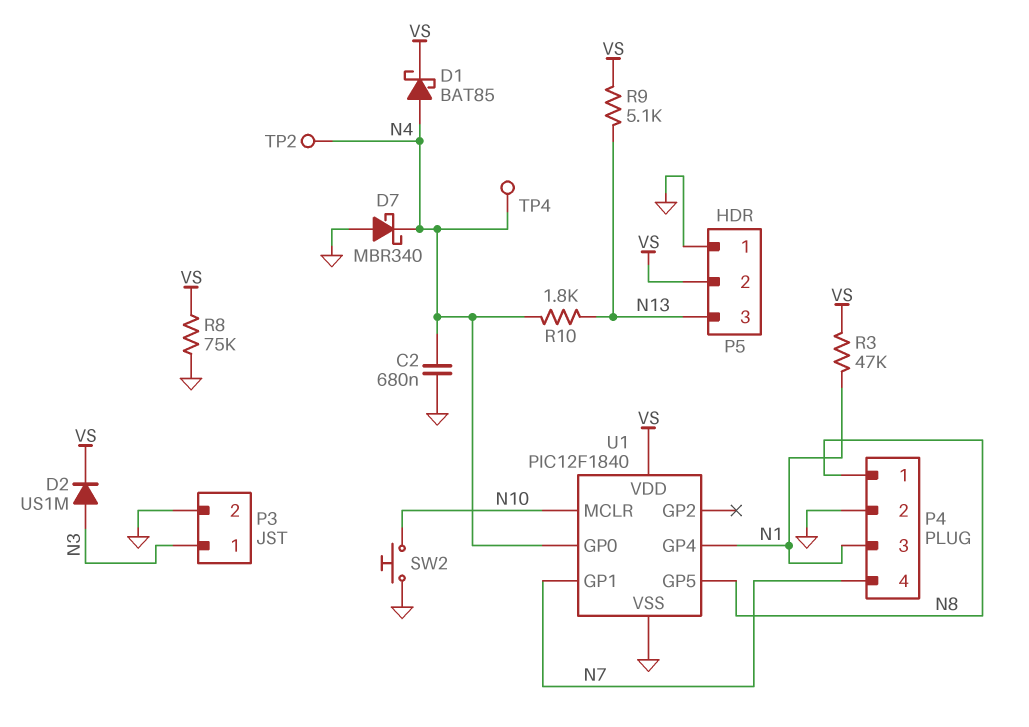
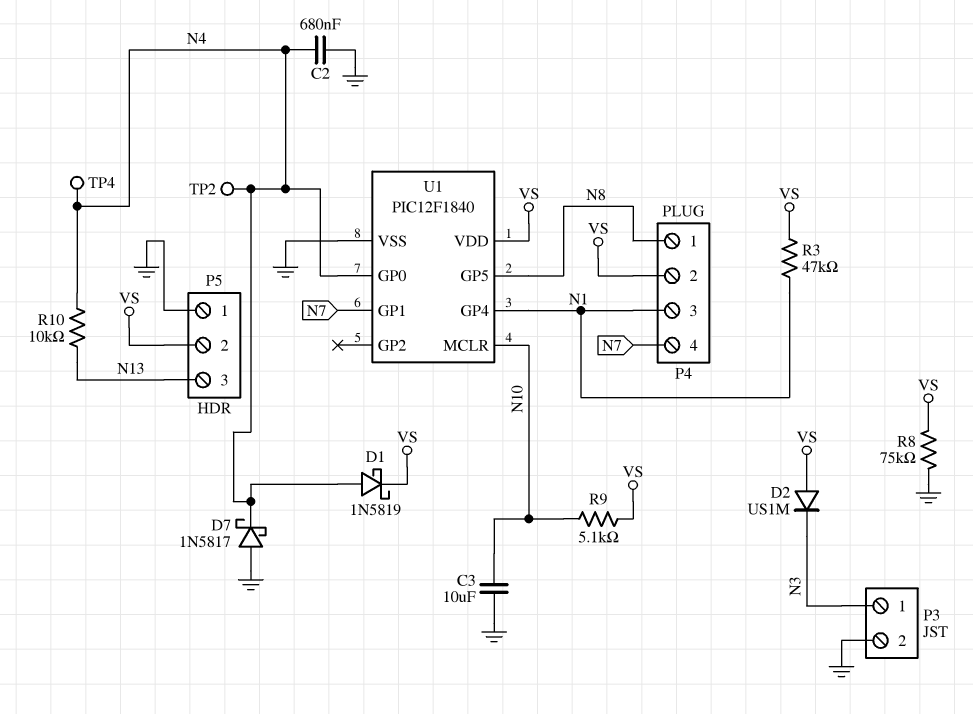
C3: none -> 10uF (GND, N10)
D1: schottky BAT85 (A N4, K VS) -> schottky 1N5819 (A N4, K VS)
D2: diode US1M (A N3, K VS) -> diode US1M (A VS, K N3)
D7: schottky MBR340 (A GND, K N4) -> schottky 1N5817 (A GND, K N4)
P4 pin 2: GND -> VS
R9: 5.1k (N13, VS) -> 5.1k (N10, VS)
R10: 1.8k (N4, N13) -> 10k (N4, N13)
SW2: button (GND, N10) -> none

